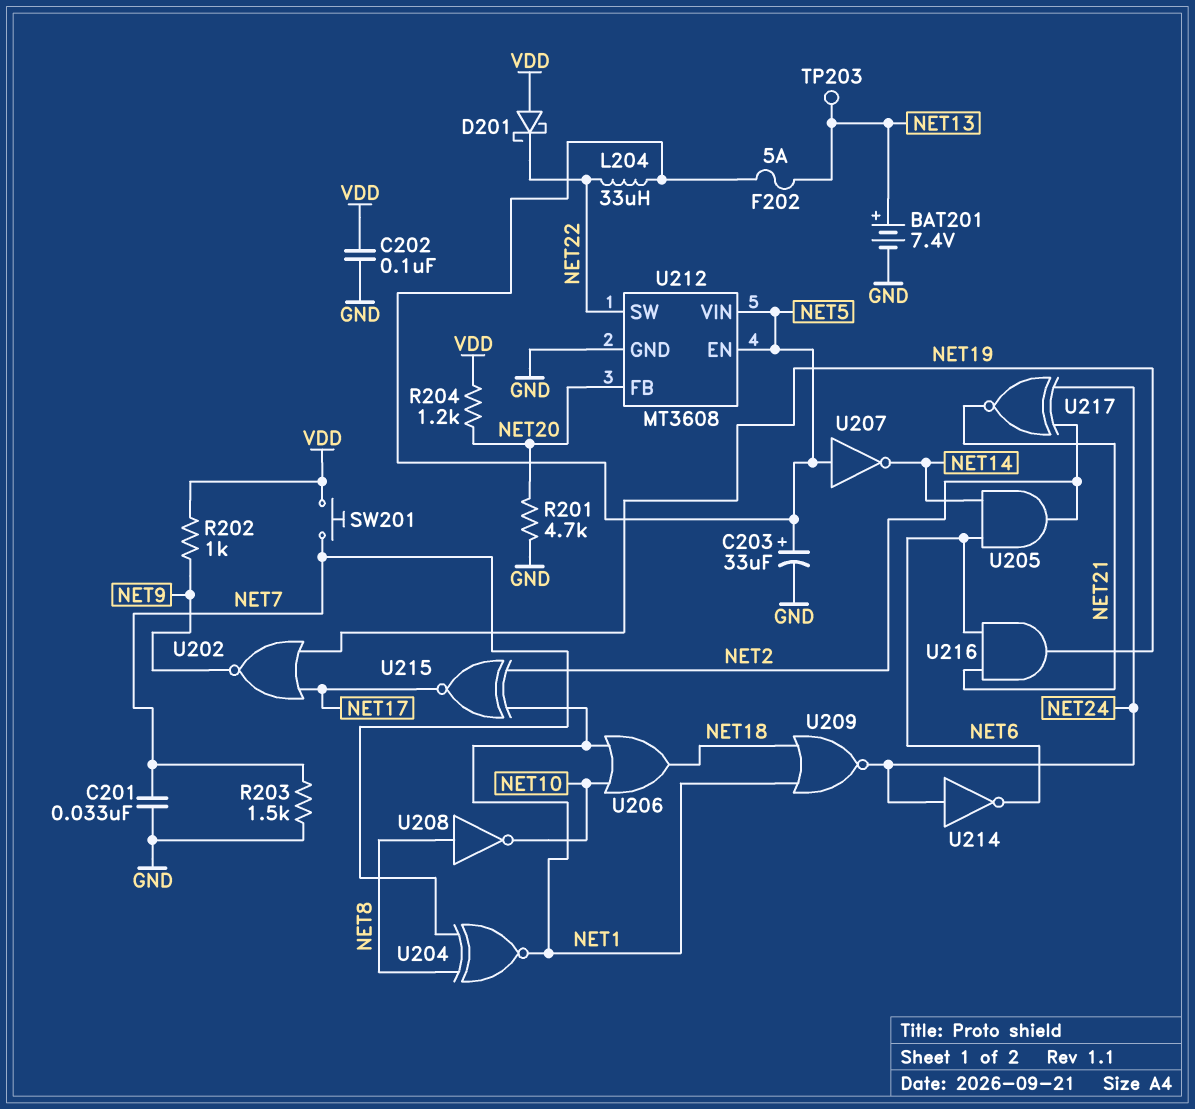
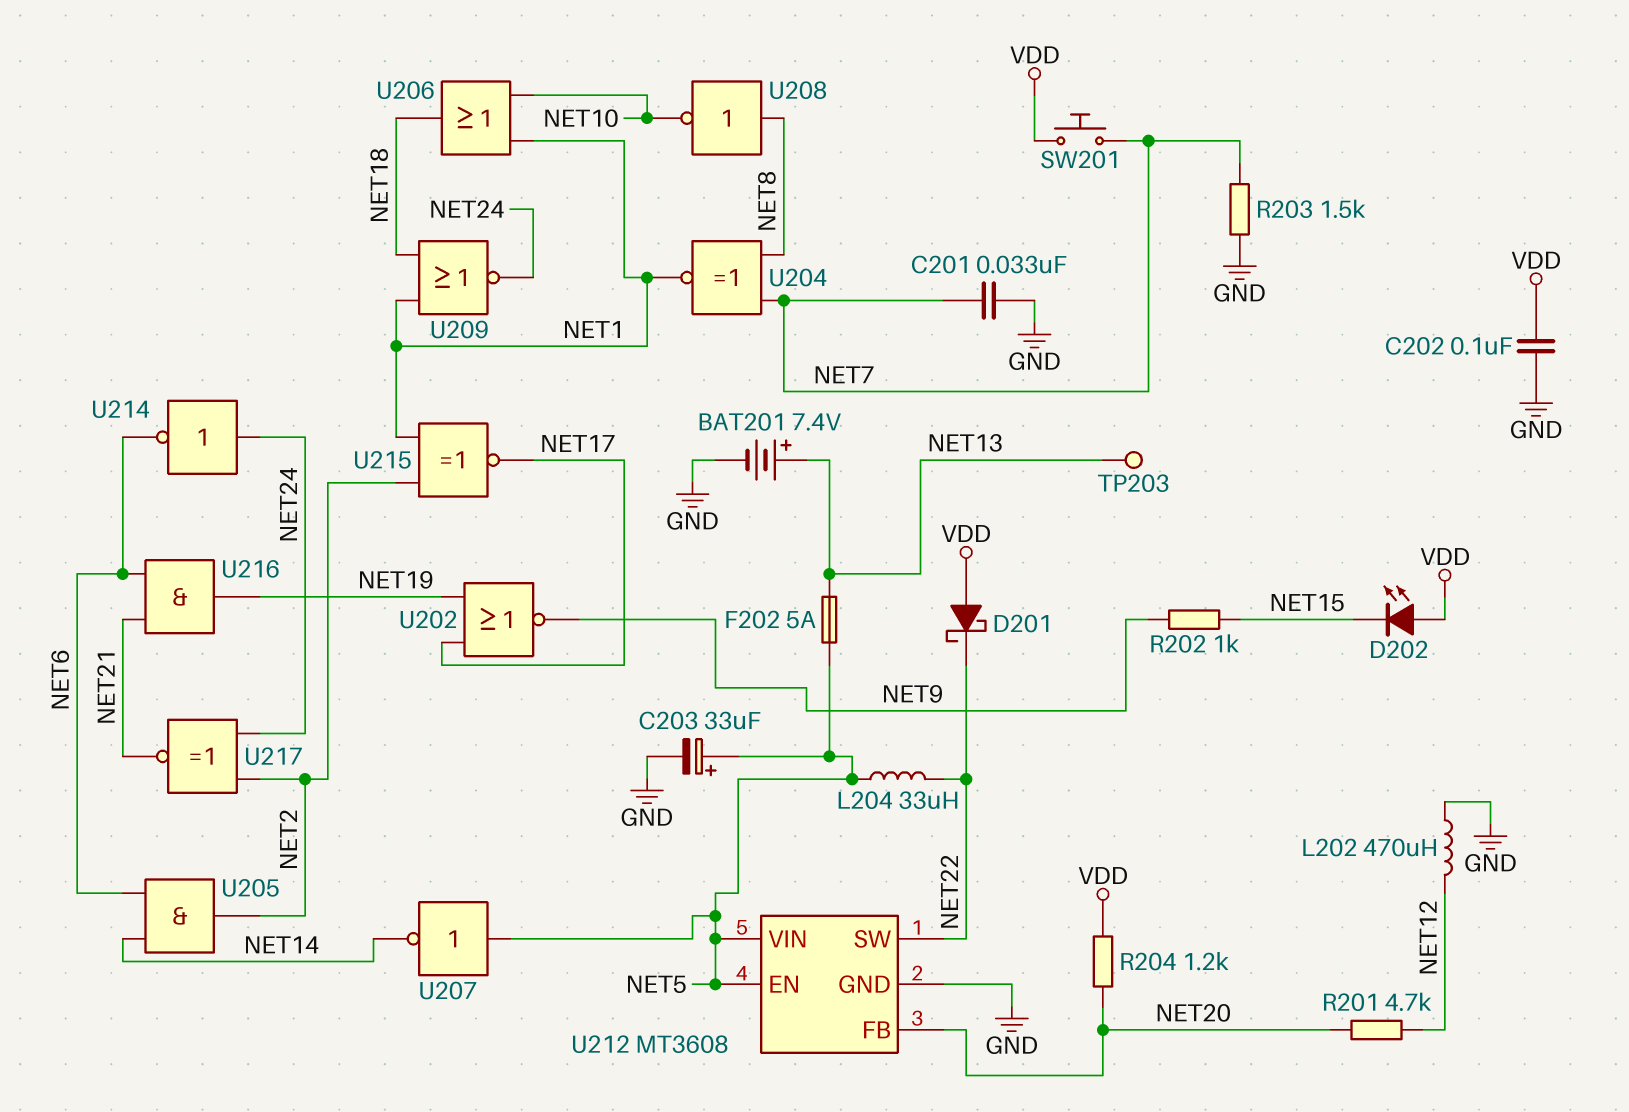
D202: none -> LED (A VDD, K NET15)
L202: none -> 470uH (GND, NET12)
R201: 4.7k (GND, NET20) -> 4.7k (NET12, NET20)
R202: 1k (NET9, VDD) -> 1k (NET9, NET15)

